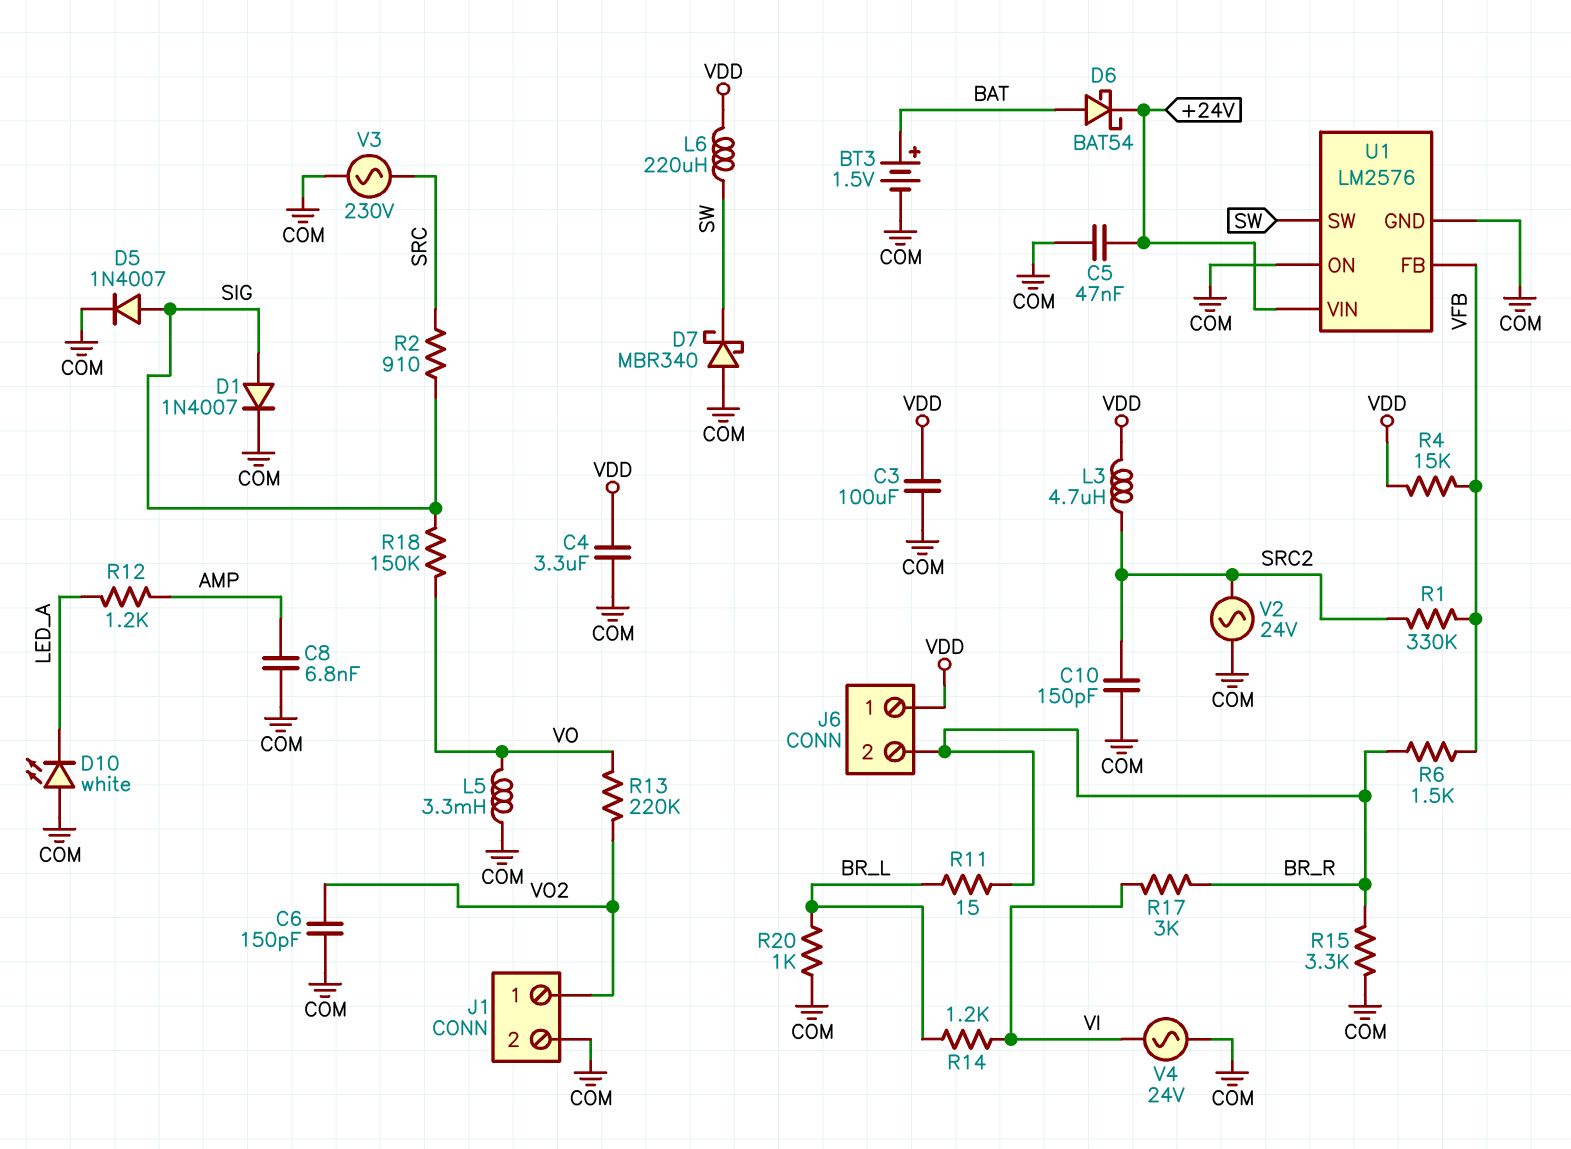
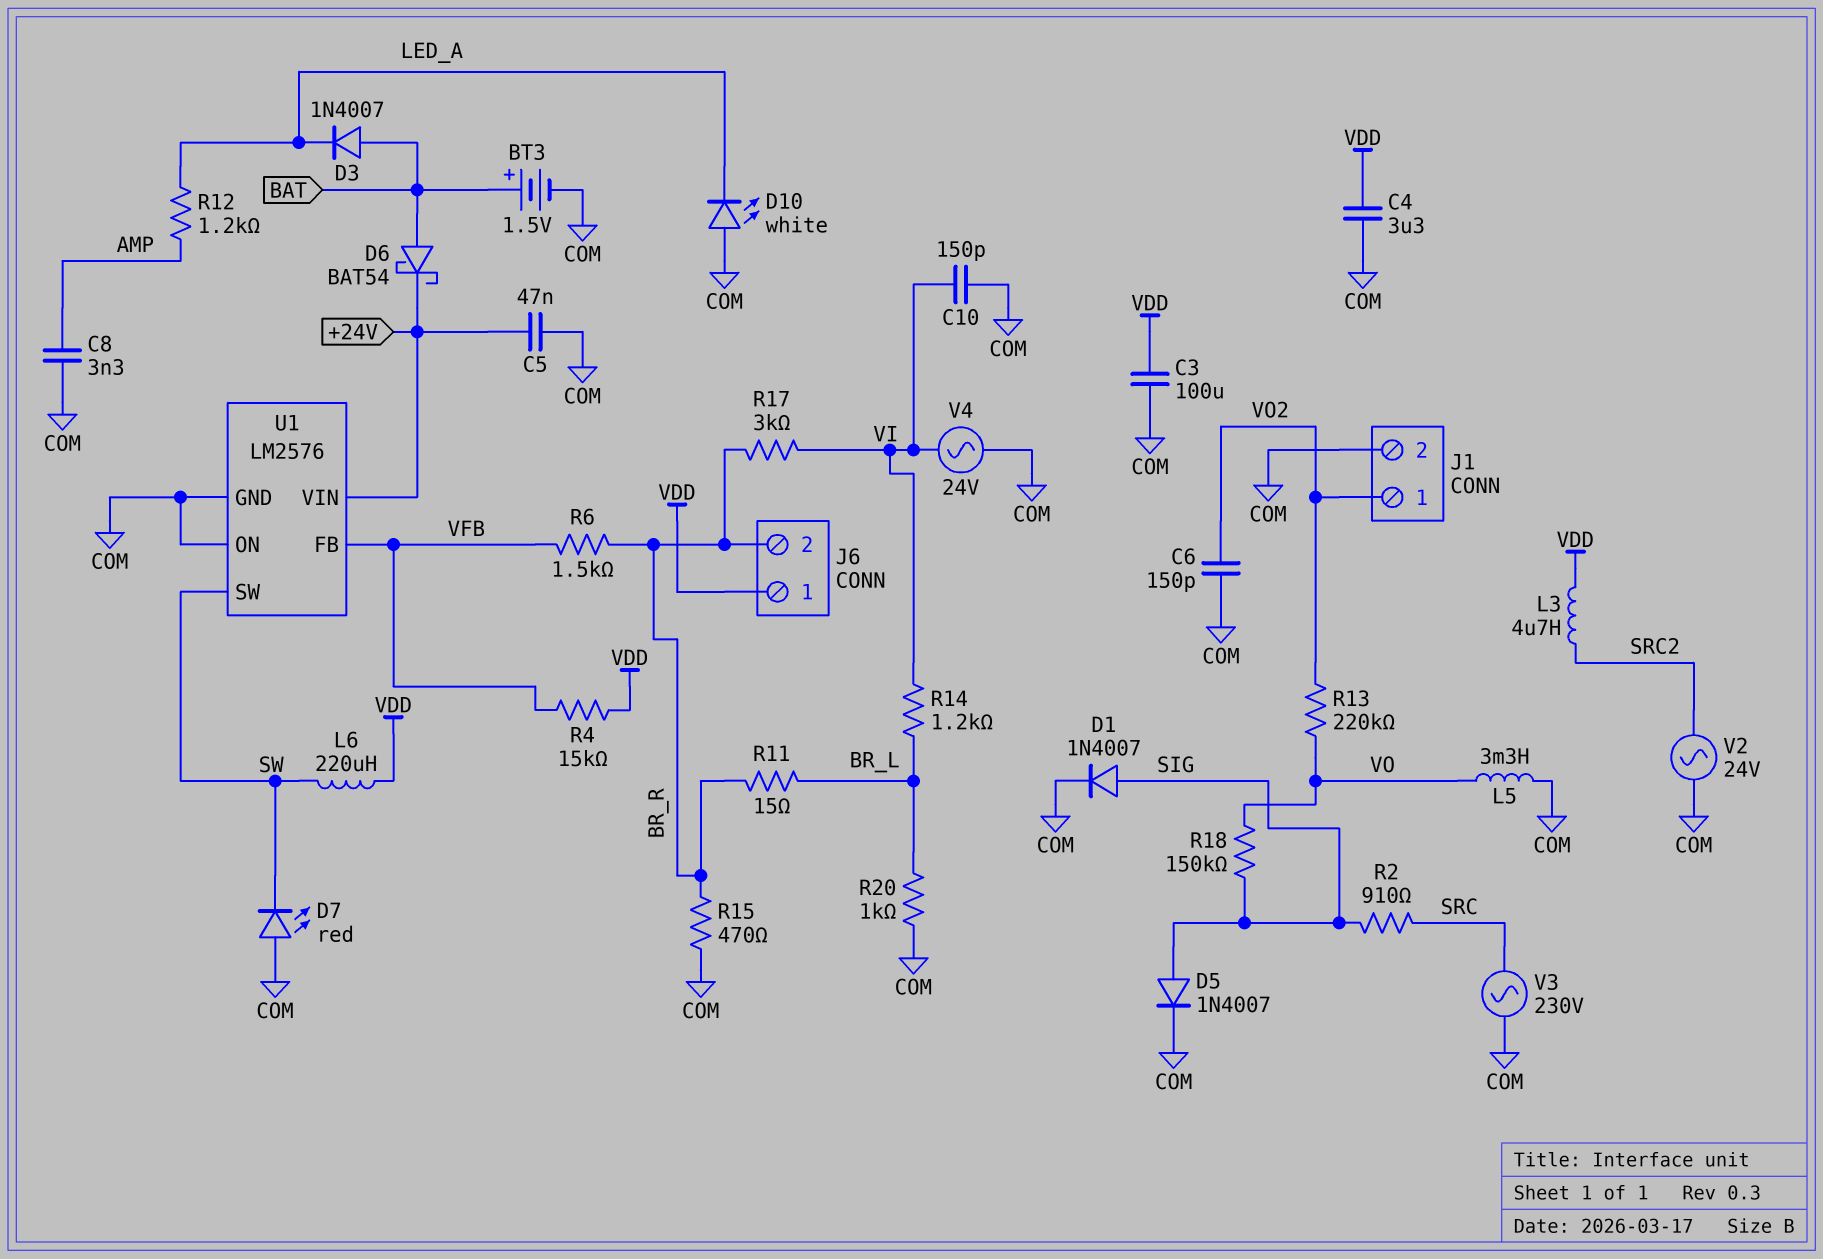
C8: 6.8nF (AMP, COM) -> 3.3nF (AMP, COM)
C10: 150pF (COM, SRC2) -> 150pF (COM, VI)
D3: none -> diode 1N4007 (A BAT, K LED_A)
D7: schottky MBR340 (A COM, K SW) -> LED red (A COM, K SW)
R1: 330k (SRC2, VFB) -> none
R15: 3.3k (BR_R, COM) -> 470 (BR_R, COM)

